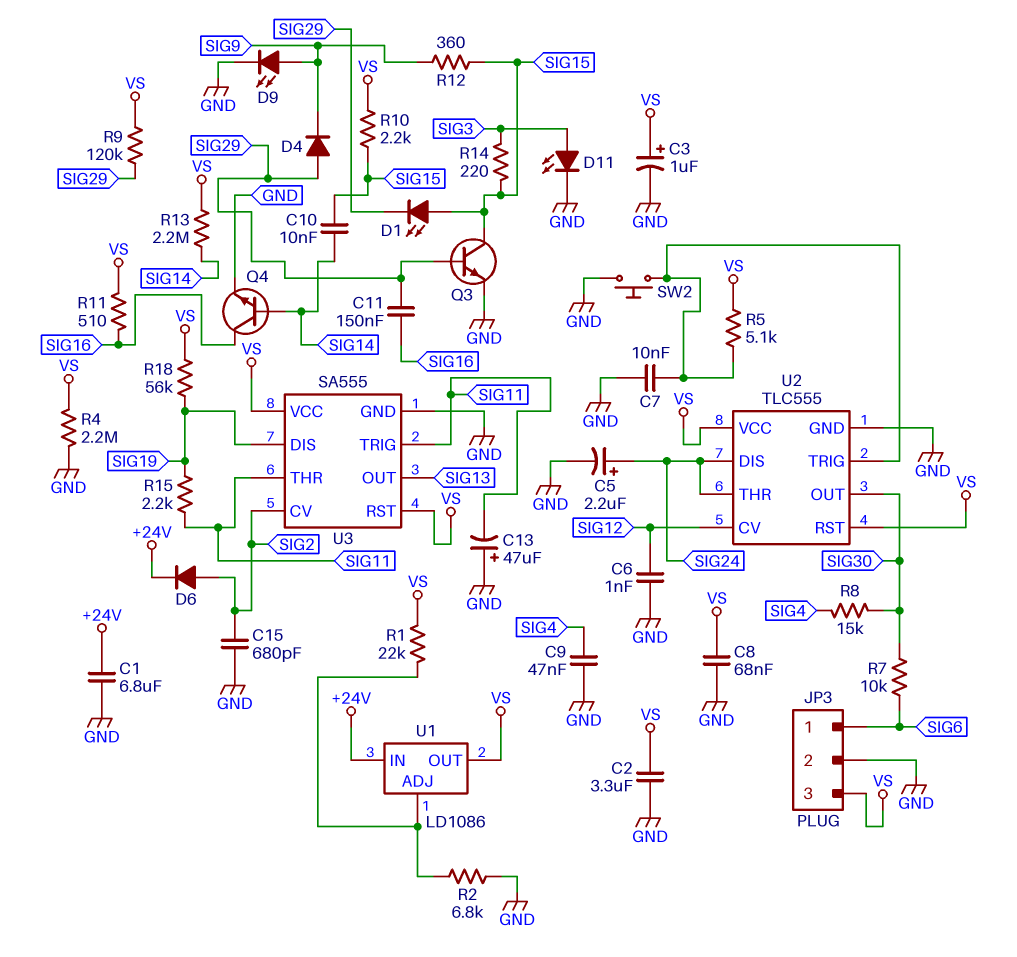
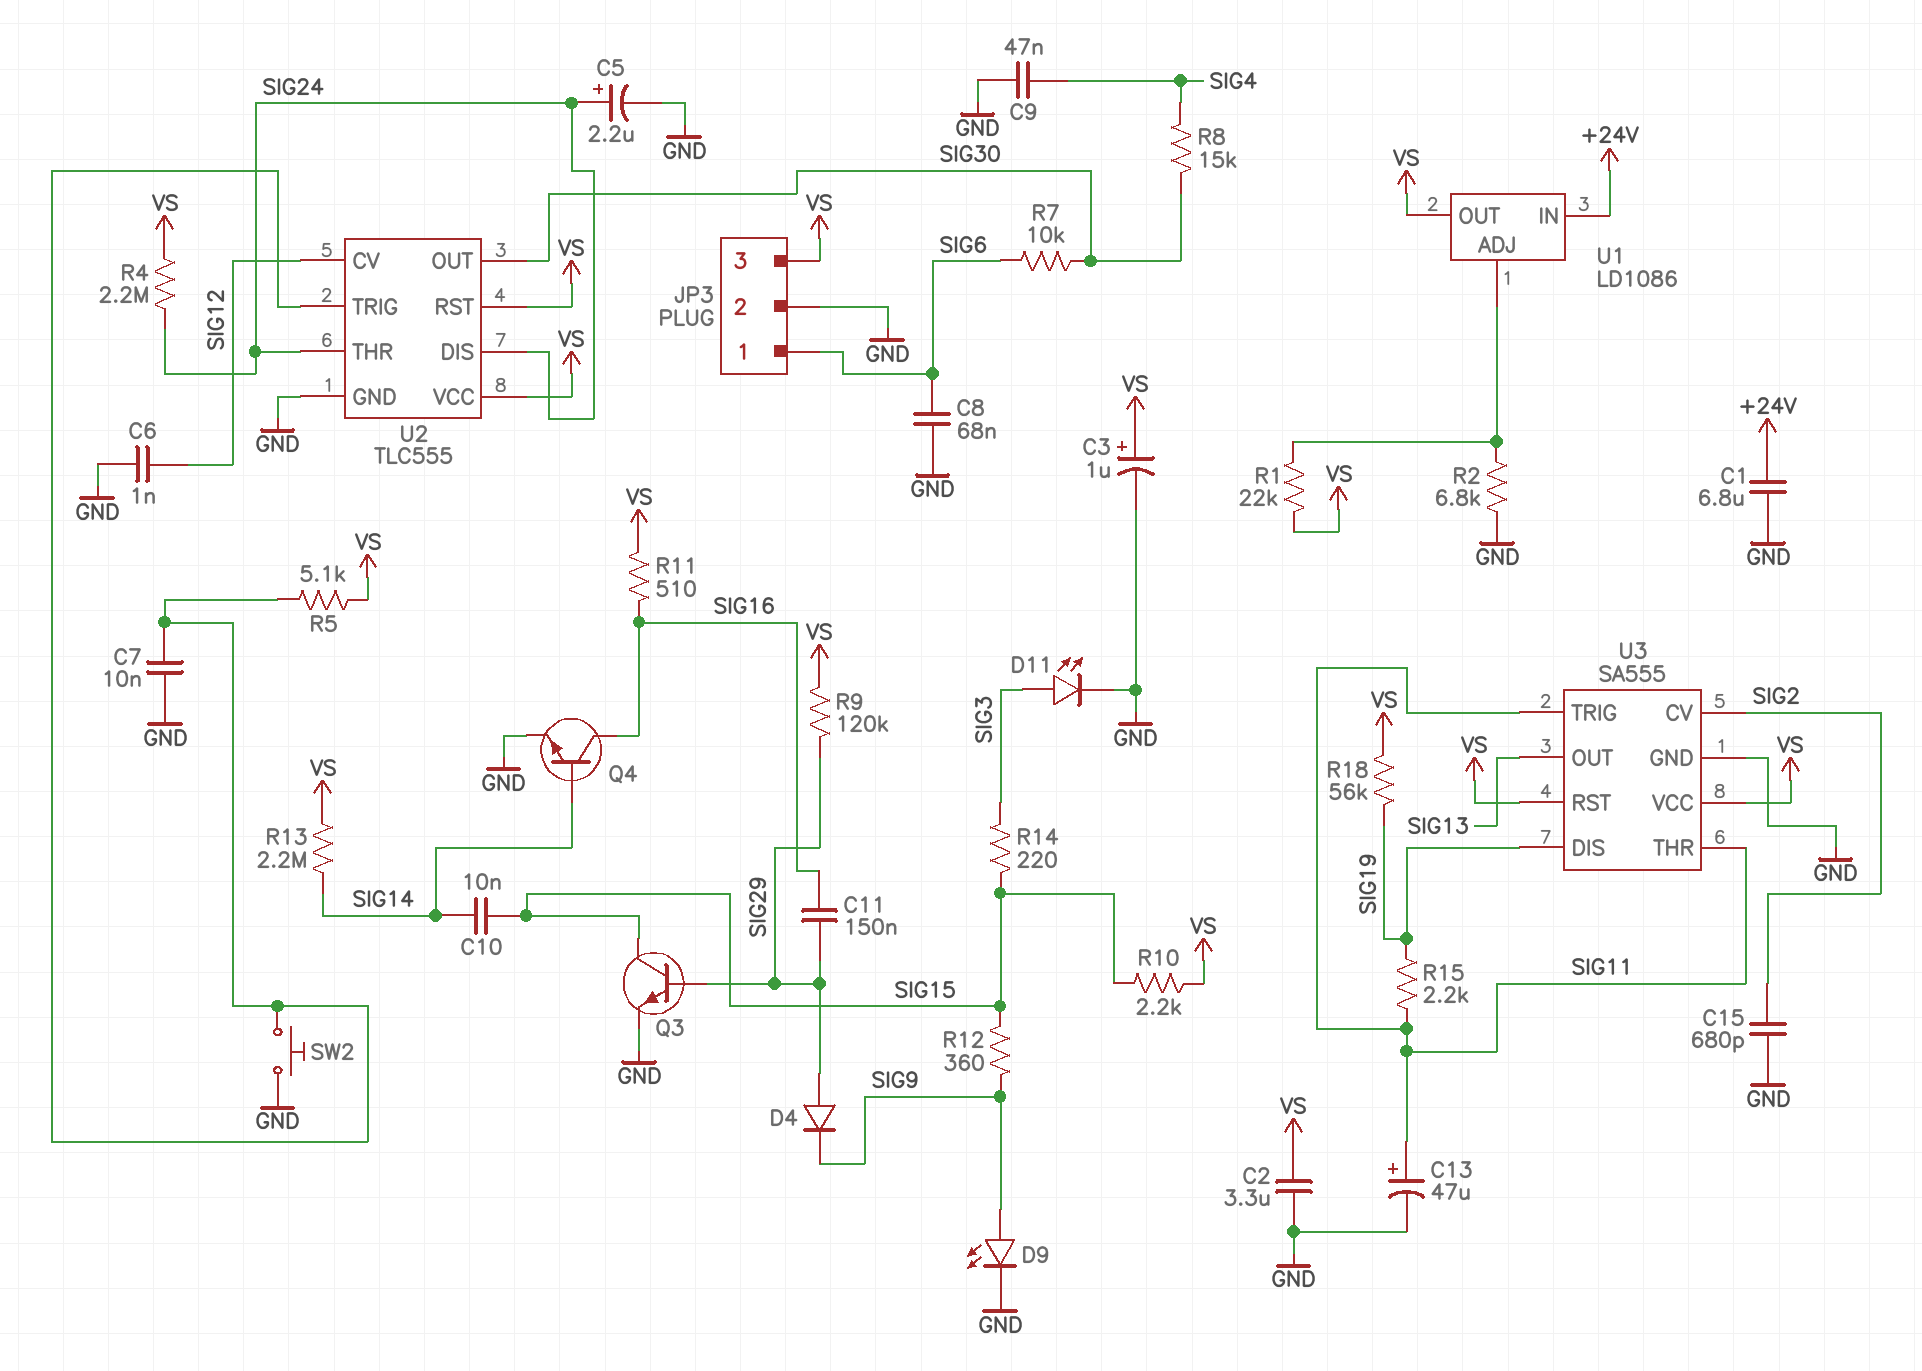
C8: 68nF (GND, VS) -> 68nF (GND, SIG6)
C13: 47uF (plus GND, minus SIG11) -> 47uF (plus SIG11, minus GND)
D1: LED (A SIG15, K SIG29) -> none
D6: diode (A SIG2, K +24V) -> none
R4: 2.2M (GND, VS) -> 2.2M (SIG24, VS)

